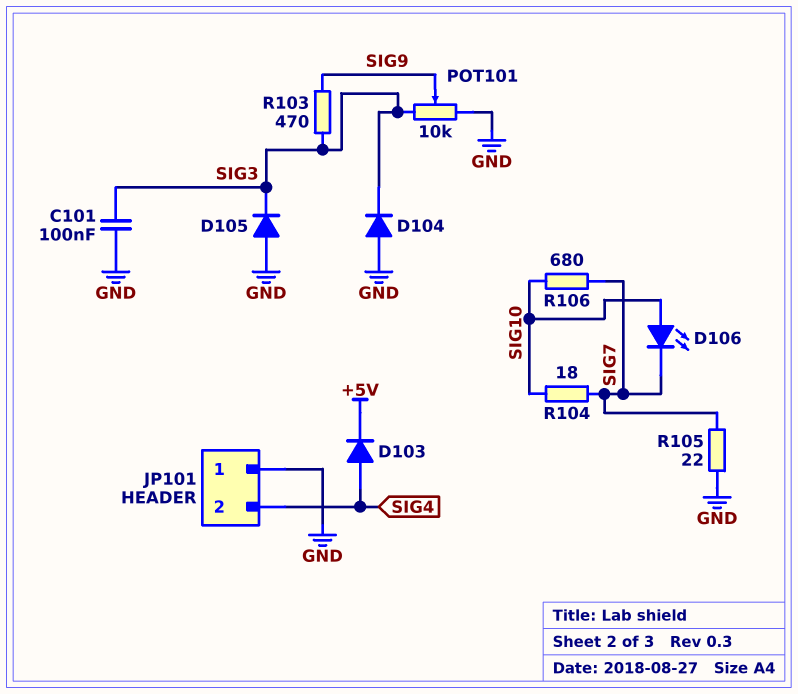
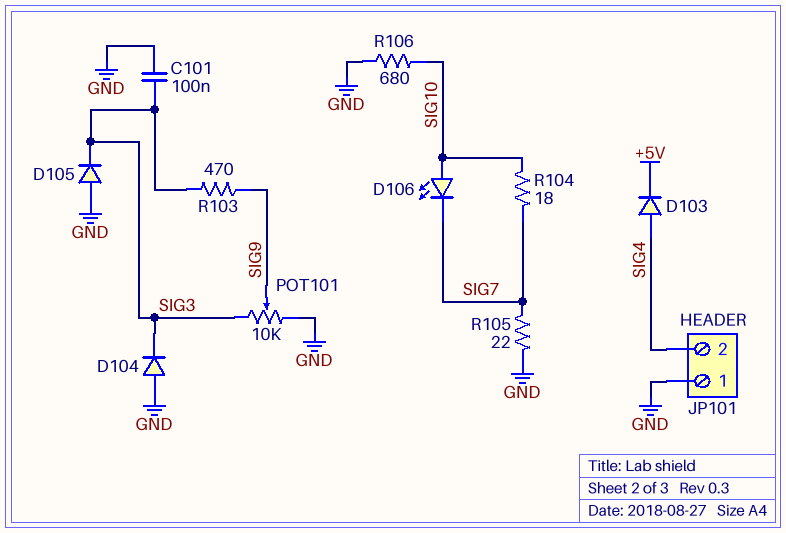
R106: 680 (SIG7, SIG10) -> 680 (GND, SIG10)

